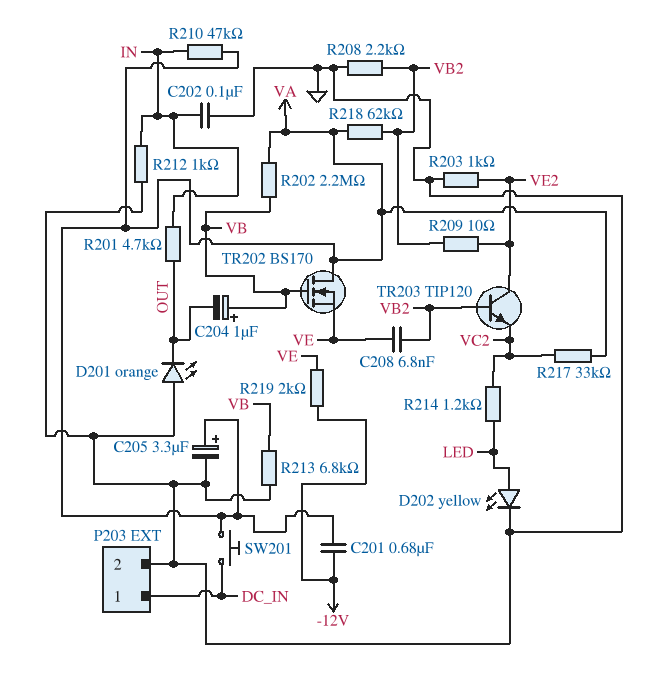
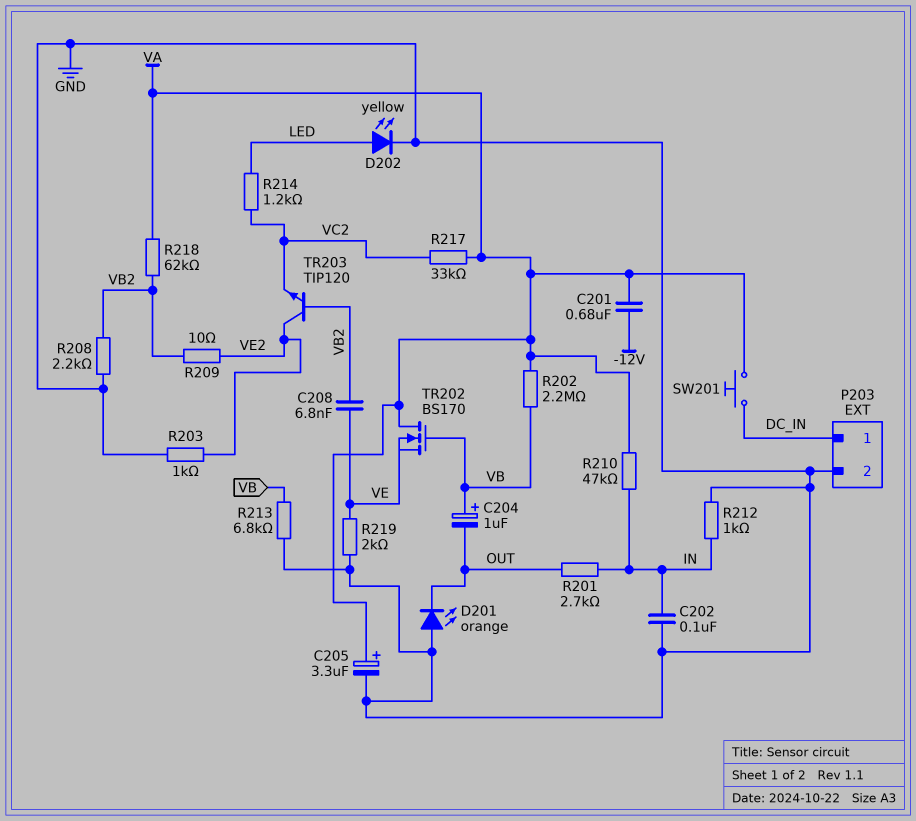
R201: 4.7k (IN, OUT) -> 2.7k (IN, OUT)
R219: 2k (-12V, VE) -> 2k (GND, VE)

